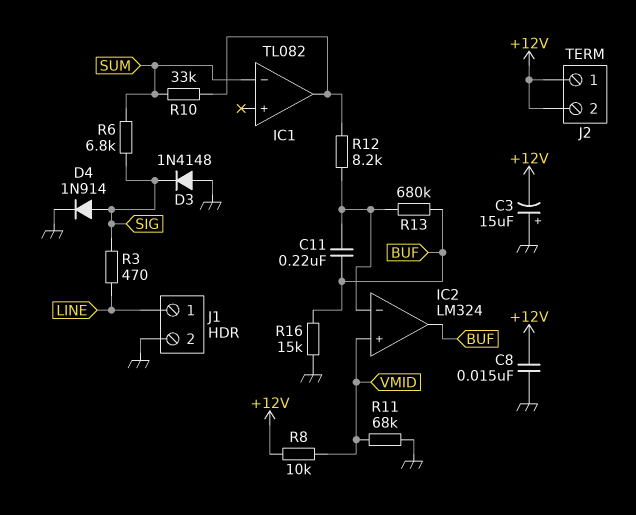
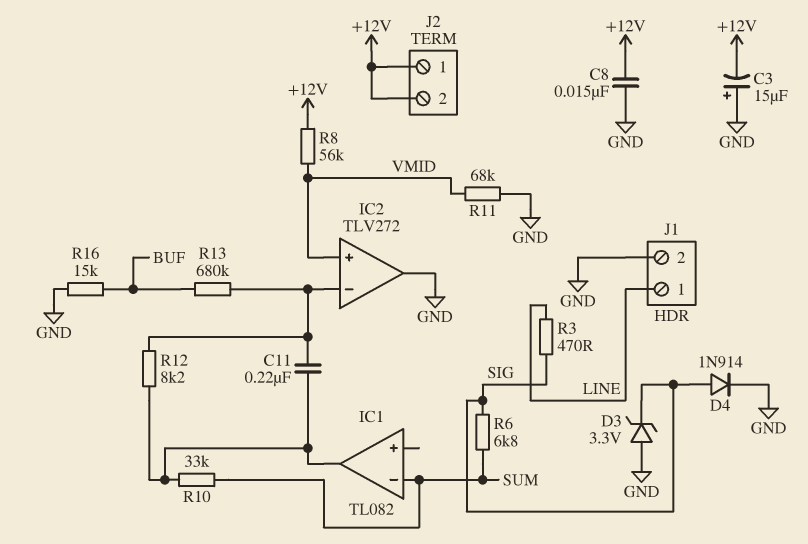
C11: 220nF (BUF, IC2/in-) -> 220nF (IC1/out, IC2/in-)
D3: diode 1N4148 (A GND, K SIG) -> zener 3.3V (A GND, K SIG)
IC2: LM324 -> TLV272
IC2 pin out: BUF -> GND
R8: 10k (+12V, VMID) -> 56k (+12V, VMID)

